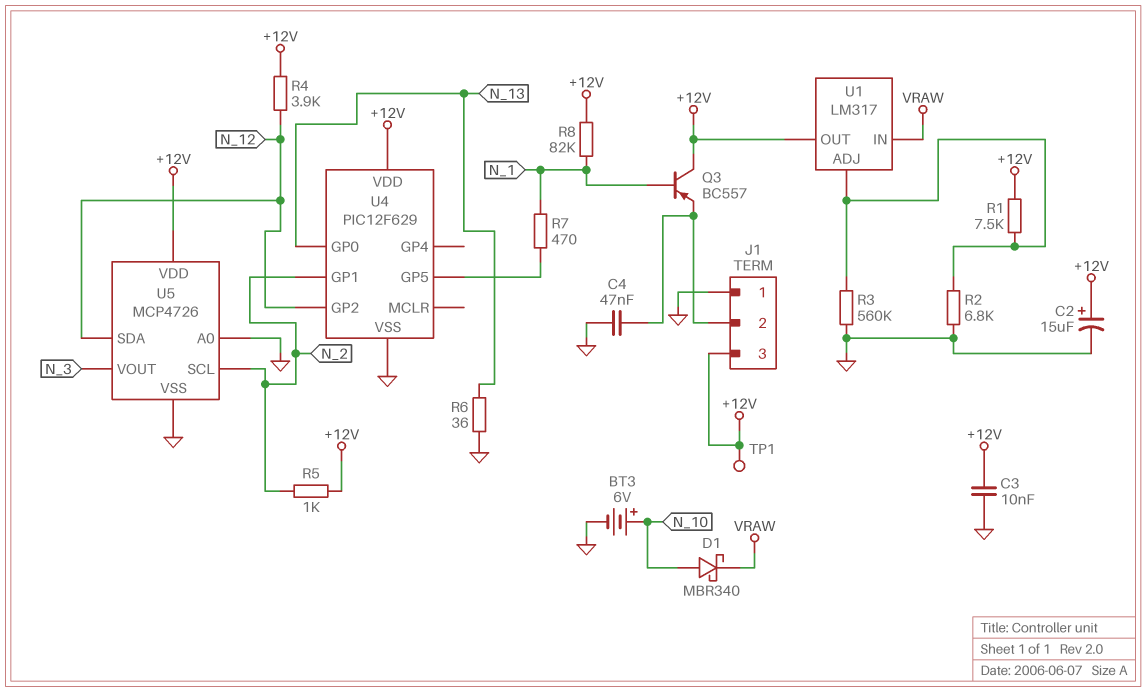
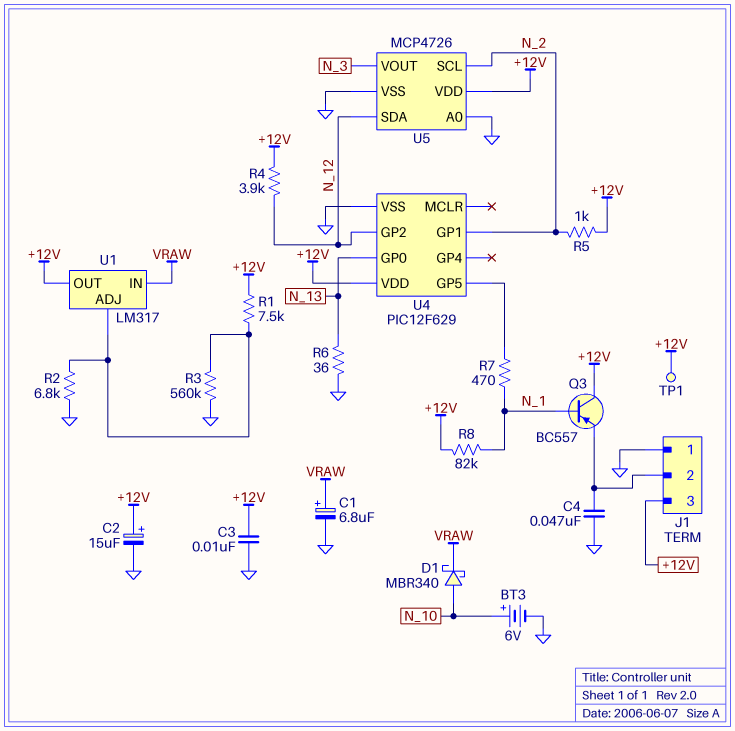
C1: none -> 6.8uF (plus VRAW, minus GND)

